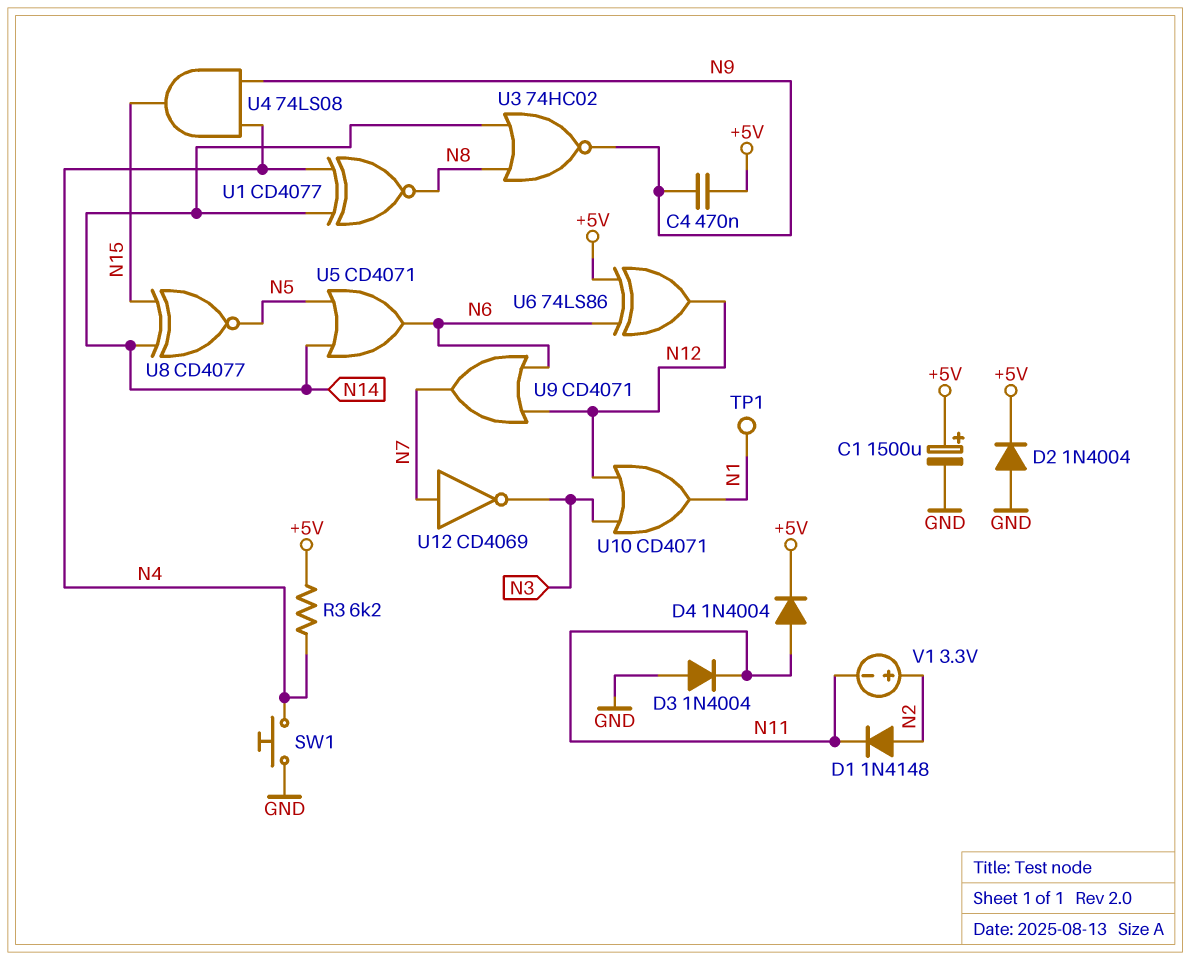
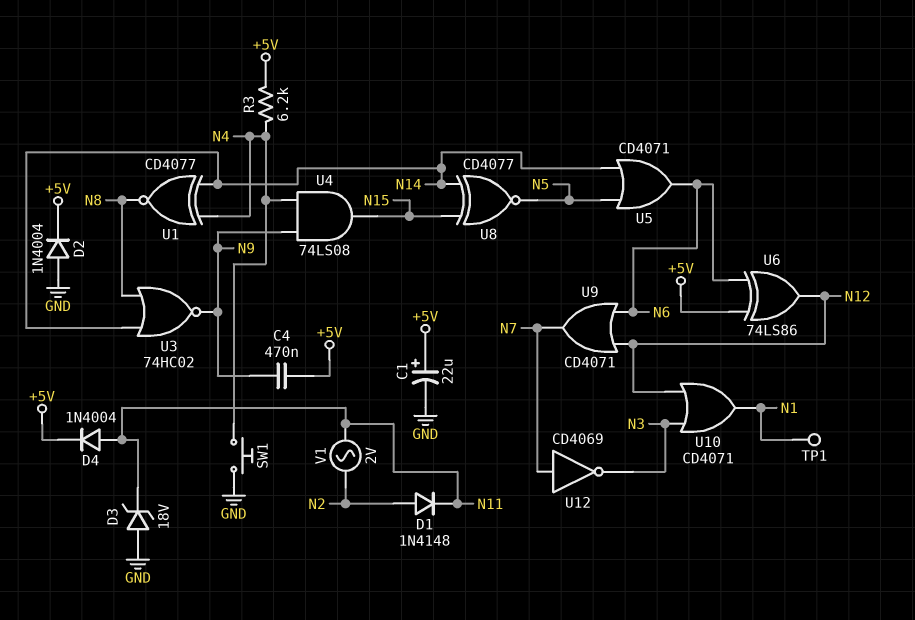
C1: 1500uF (plus +5V, minus GND) -> 22uF (plus +5V, minus GND)
D3: diode 1N4004 (A GND, K N11) -> zener 18V (A GND, K N11)
V1: 3.3V (plus N2, minus N11) -> AC 2V (N2, N11)

